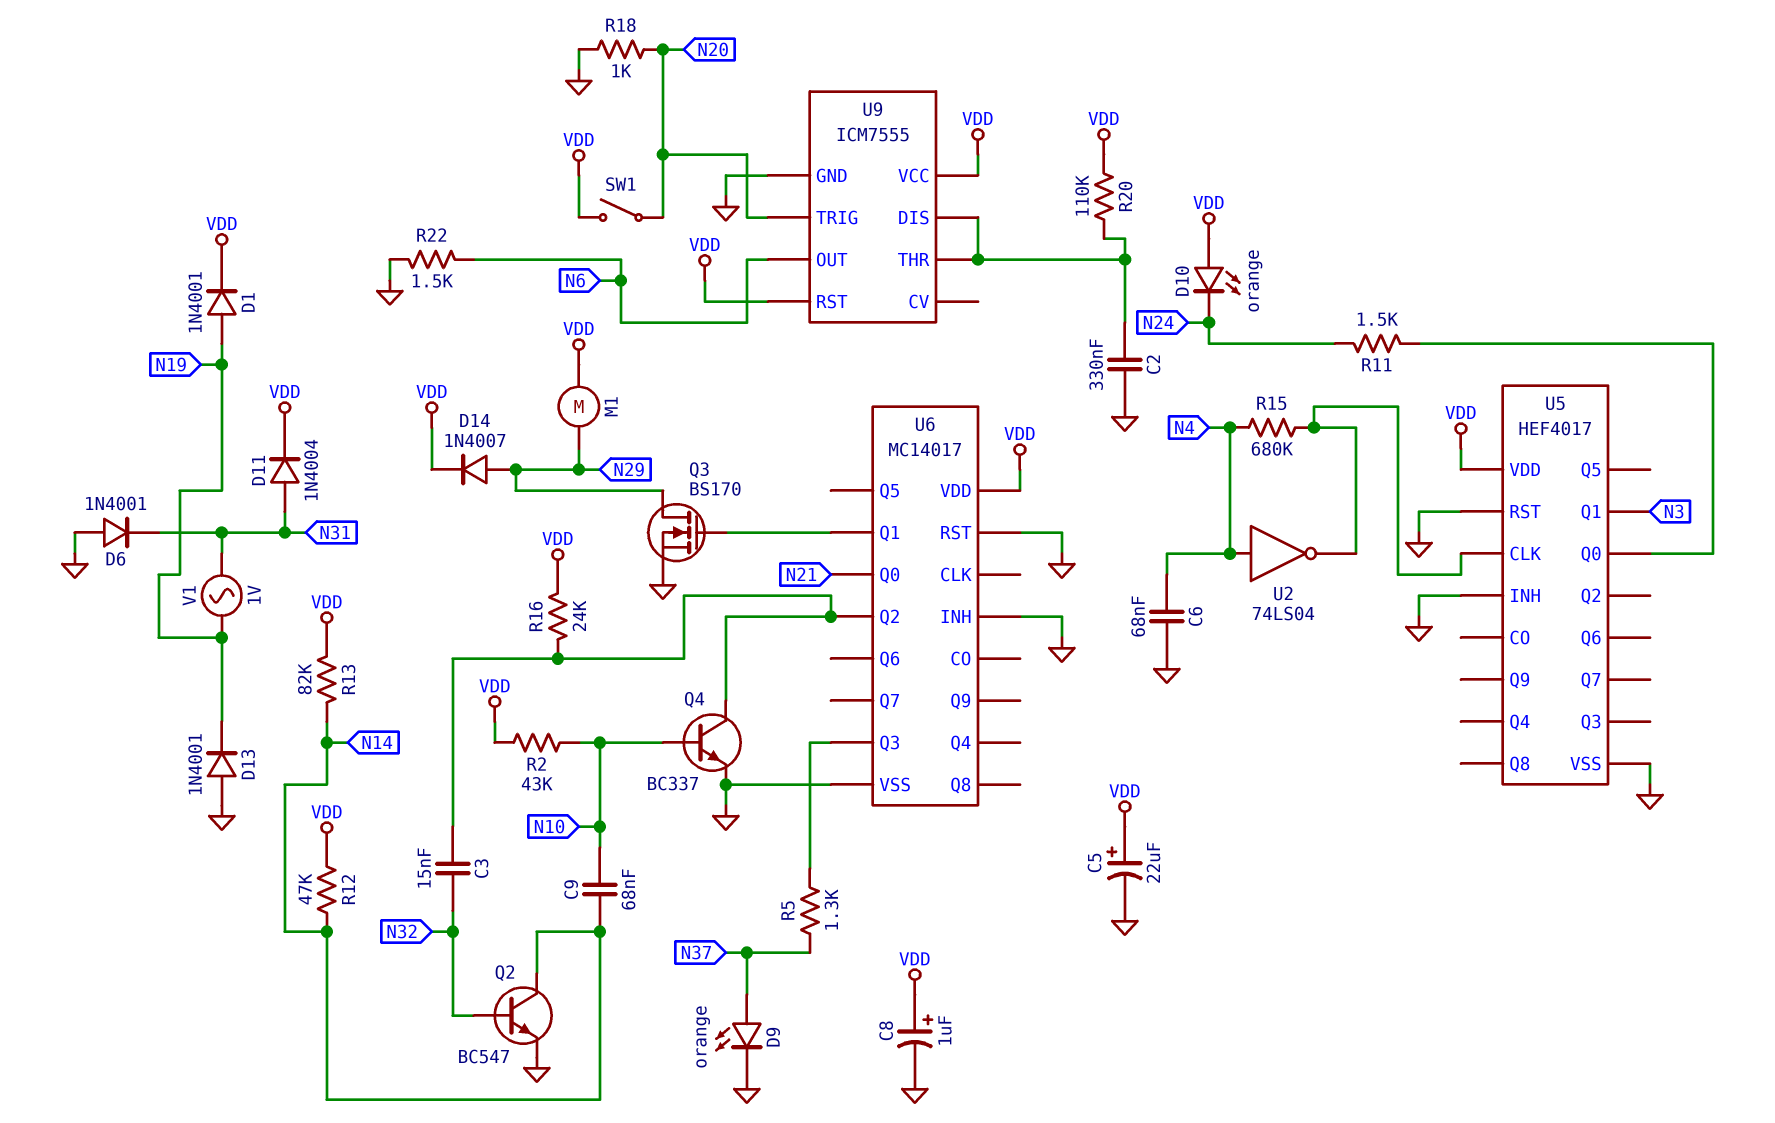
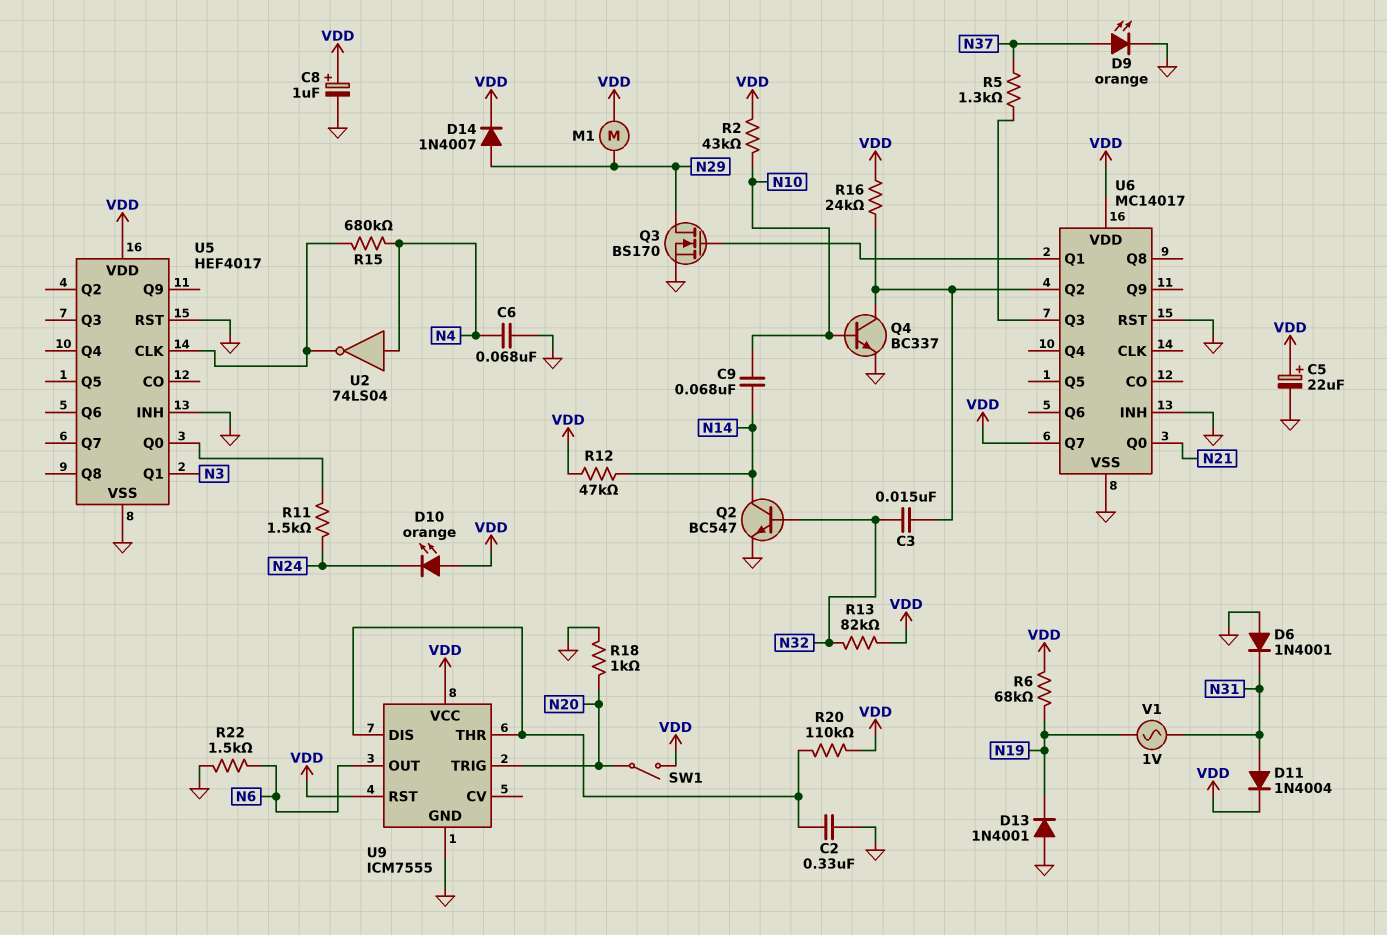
D1: diode 1N4001 (A N19, K VDD) -> none
R6: none -> 68k (N19, VDD)
R13: 82k (N14, VDD) -> 82k (N32, VDD)
U6 pin Q7: none -> VDD

